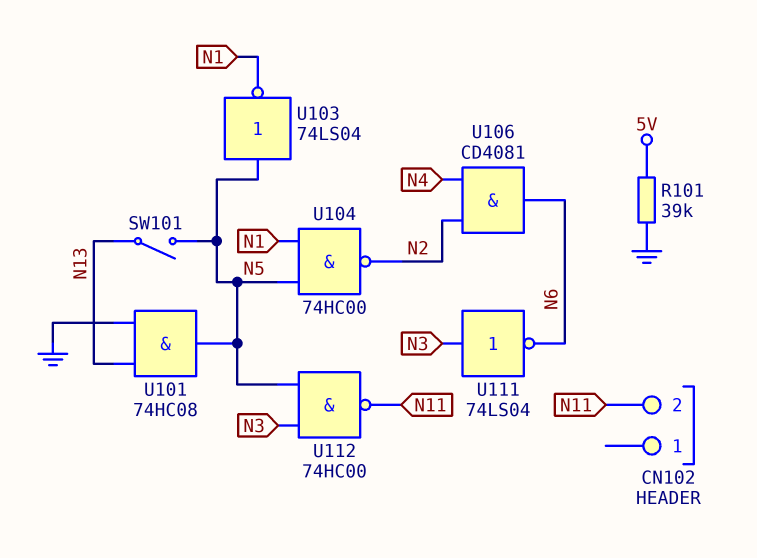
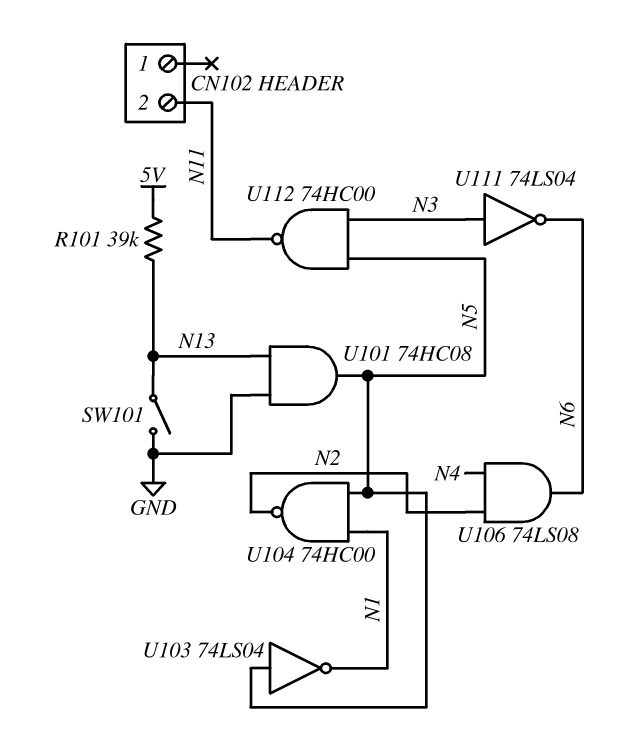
R101: 39k (5V, GND) -> 39k (5V, N13)
SW101: switch (N5, N13) -> switch (GND, N13)
U106: AND CD4081 (in N2, in N4, out N6) -> AND 74LS08 (in N2, in N4, out N6)

